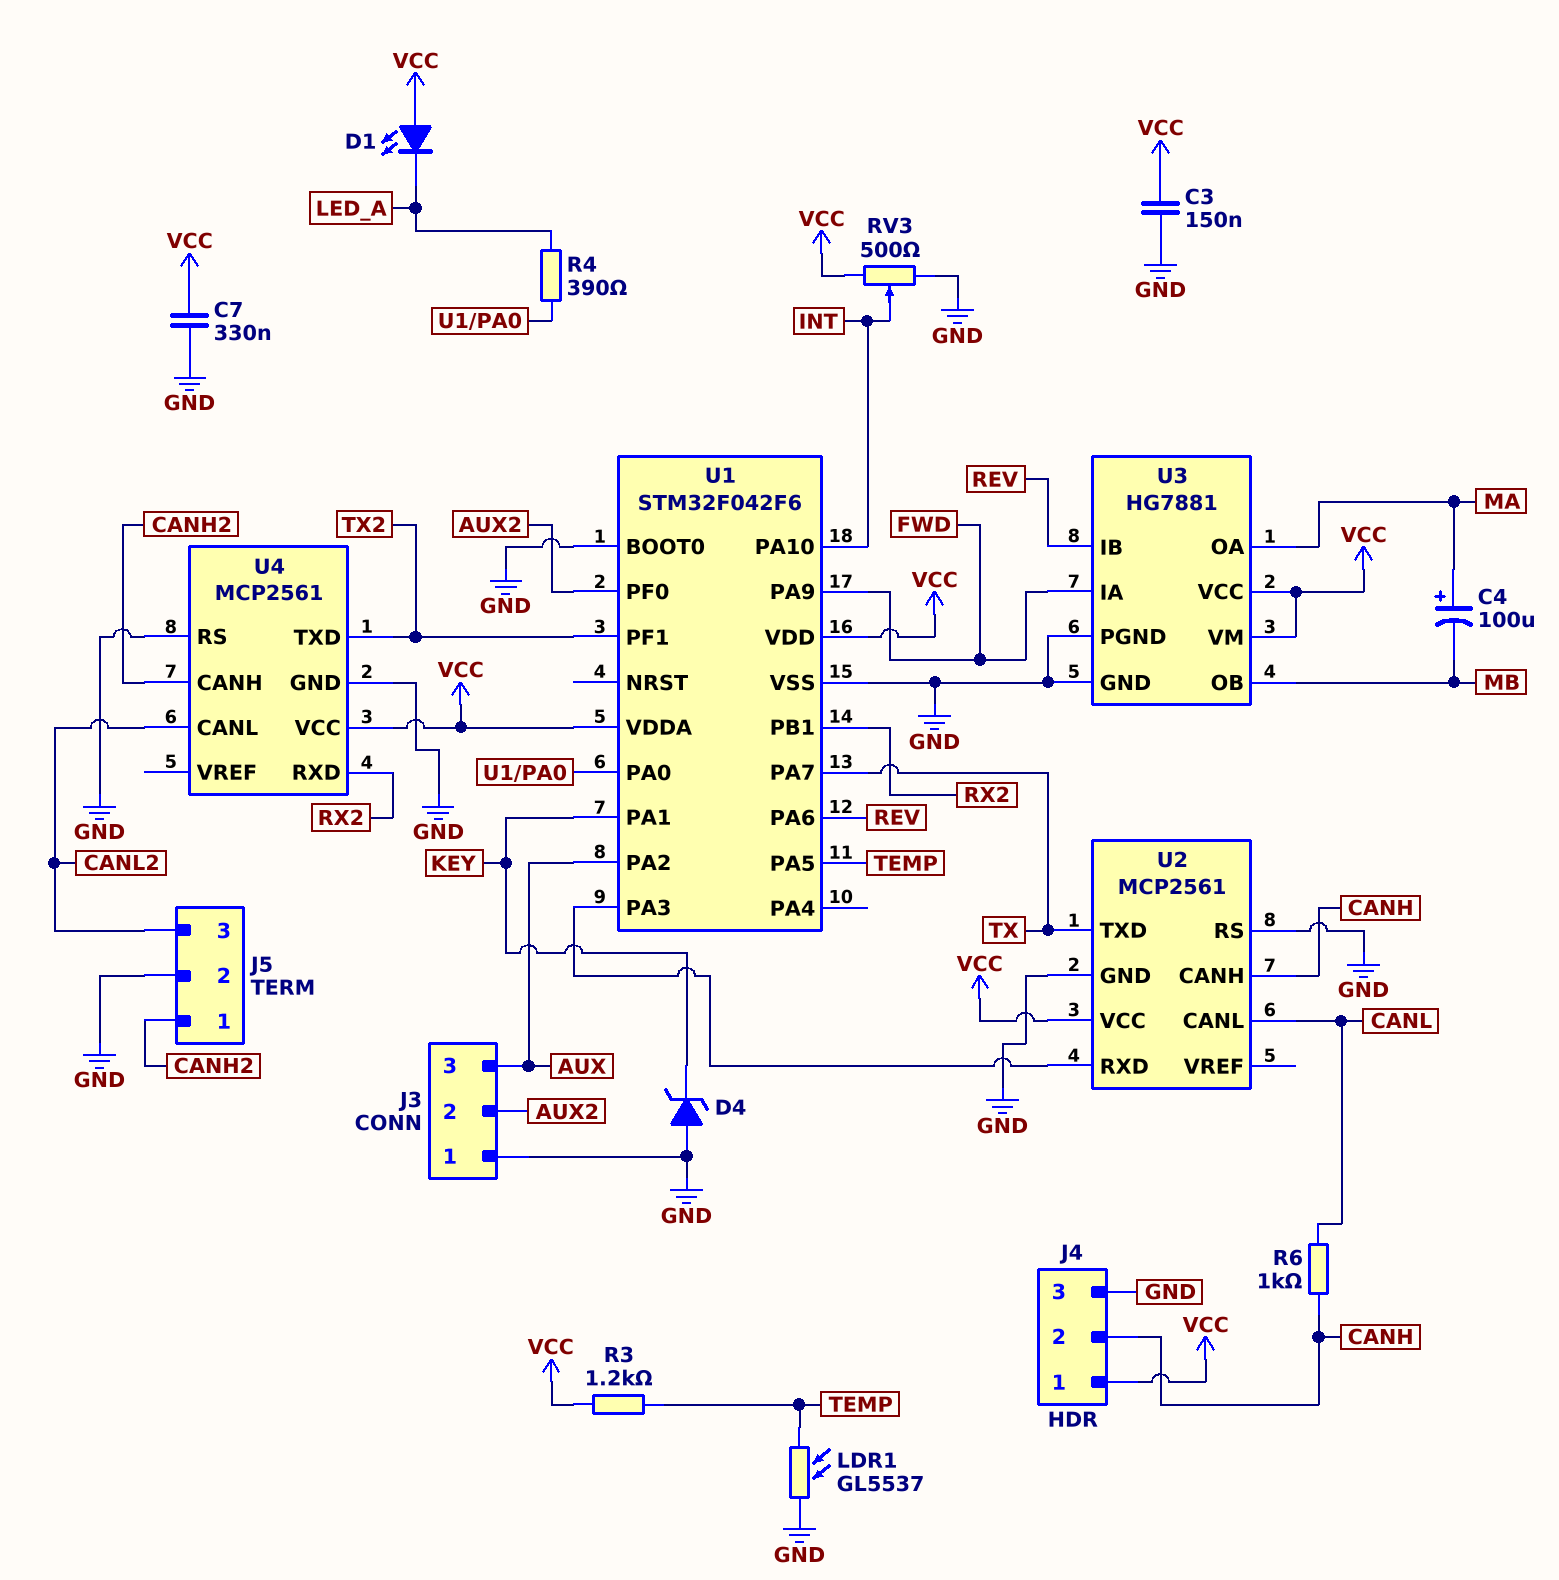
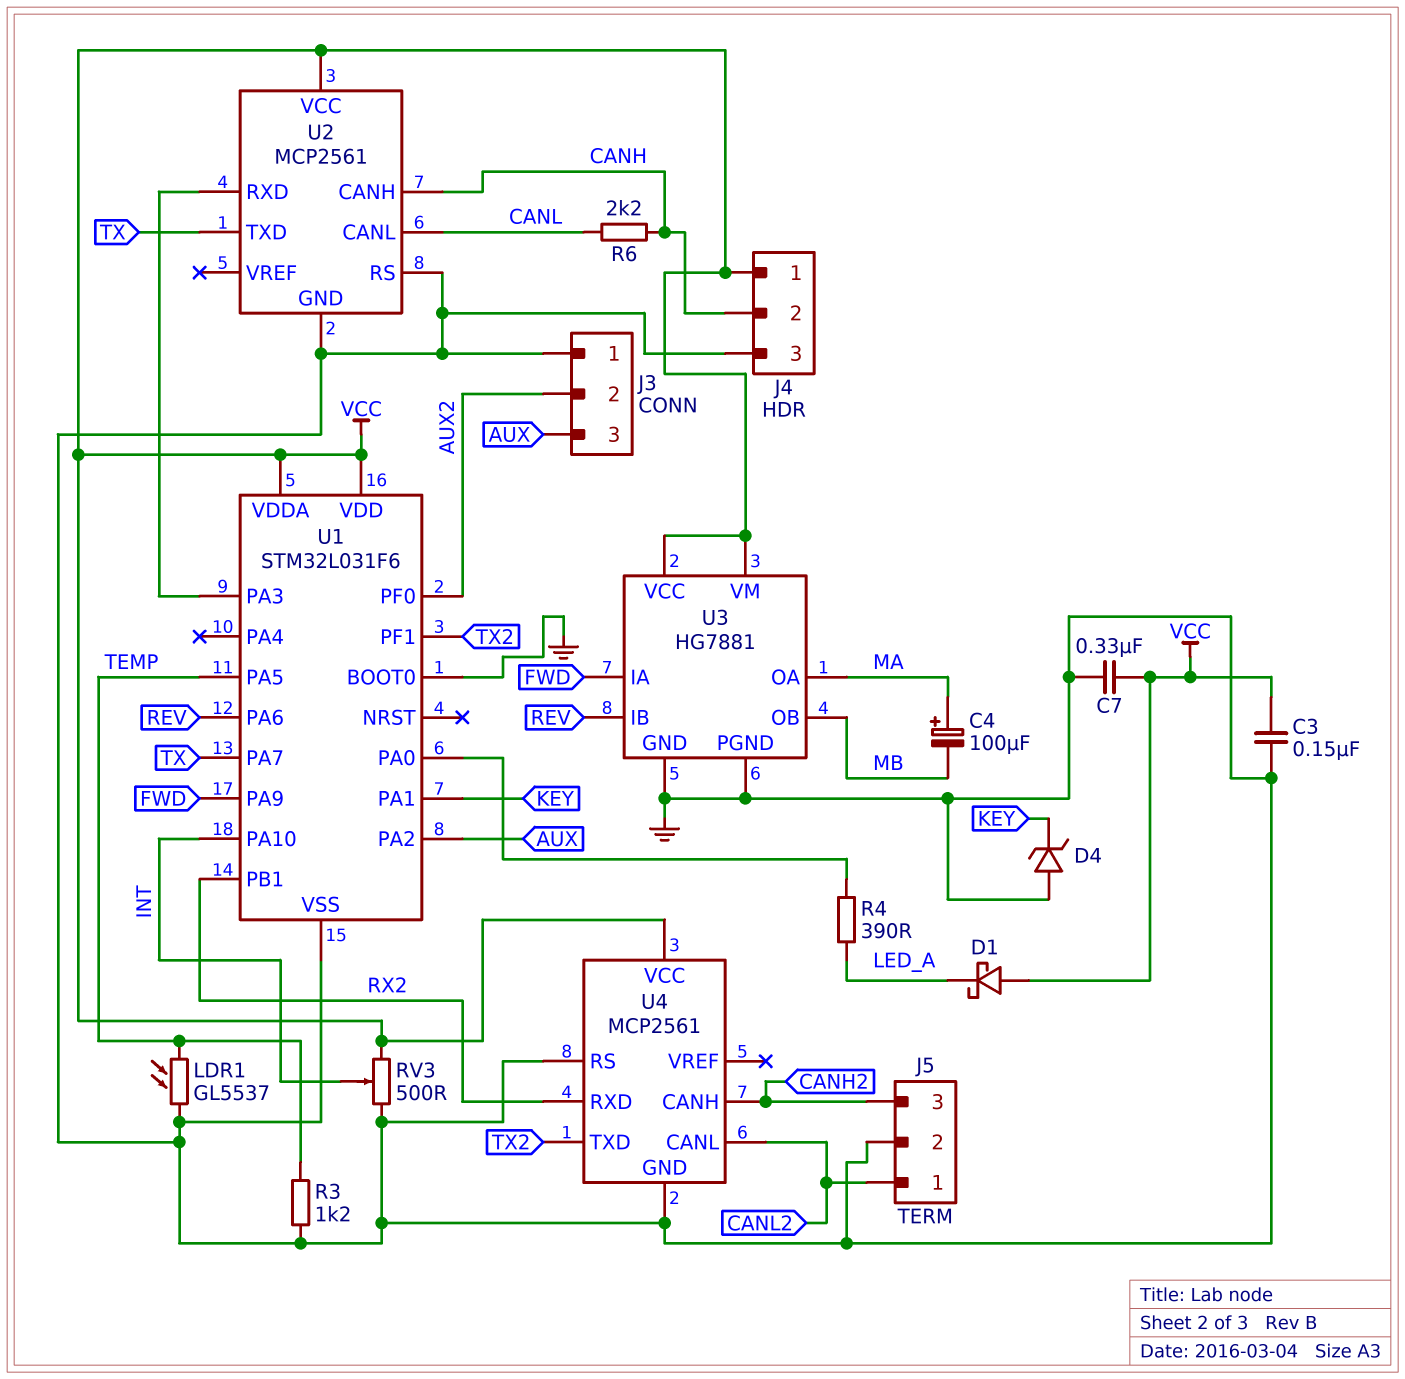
D1: LED (A VCC, K LED_A) -> schottky (A VCC, K LED_A)
J5 pin 1: CANH2 -> CANL2
J5 pin 3: CANL2 -> CANH2
R3: 1.2k (TEMP, VCC) -> 1.2k (GND, TEMP)
R6: 1k (CANH, CANL) -> 2.2k (CANH, CANL)
U1: STM32F042F6 -> STM32L031F6

